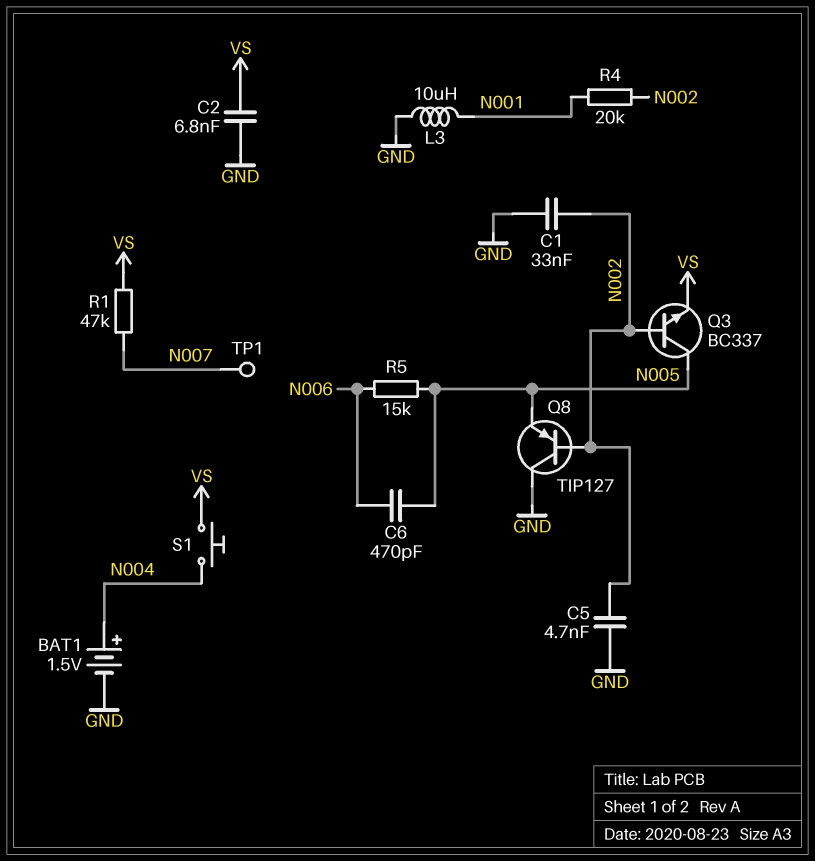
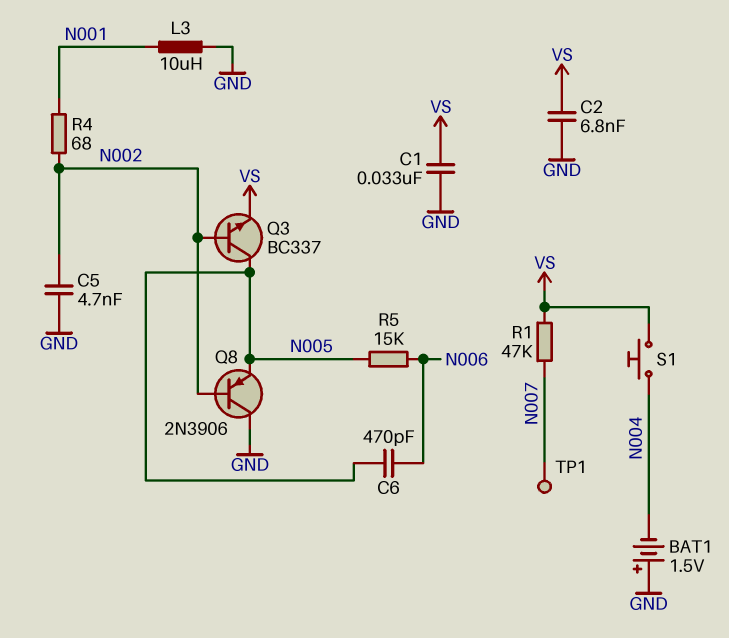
BAT1: 1.5V (plus N004, minus GND) -> 1.5V (plus GND, minus N004)
C1: 33nF (GND, N002) -> 33nF (GND, VS)
Q8: PNP TIP127 (B N002, C GND, E N005) -> PNP 2N3906 (B N002, C GND, E N005)
R4: 20k (N001, N002) -> 68 (N001, N002)

